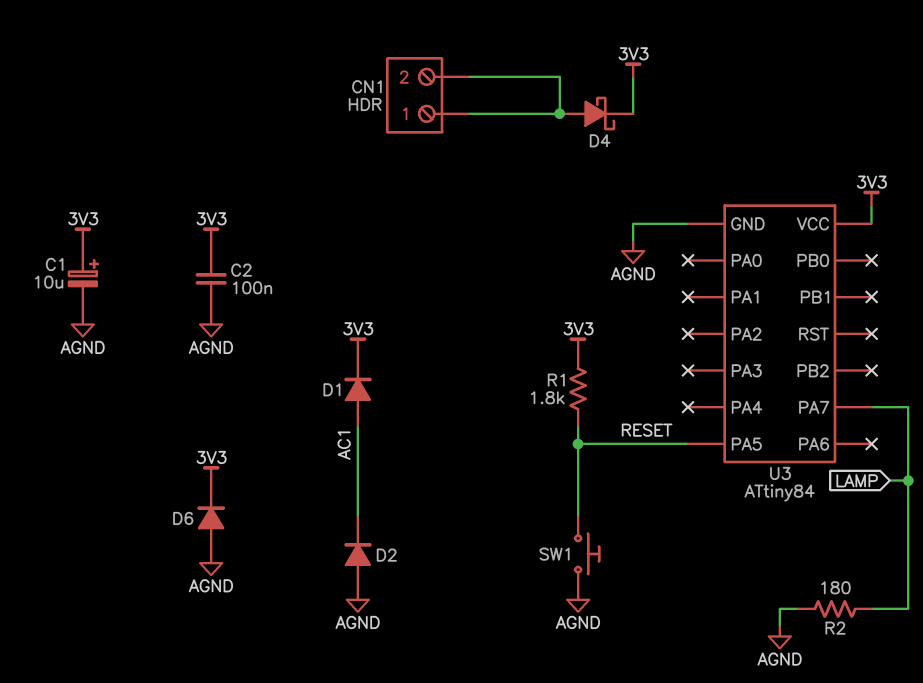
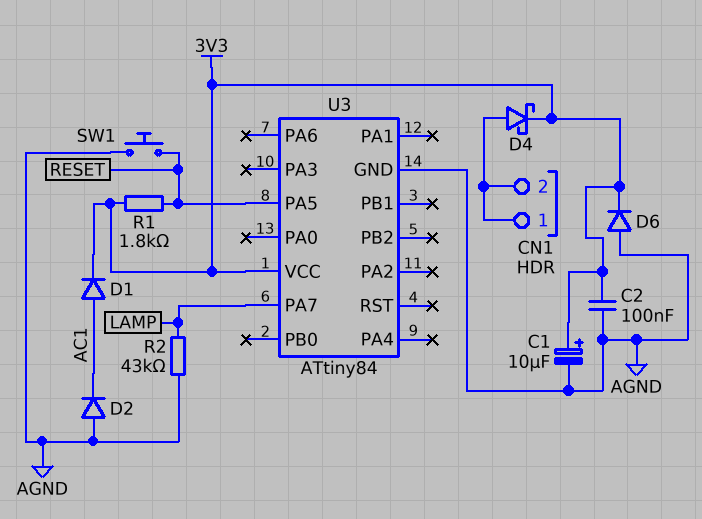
R2: 180 (AGND, LAMP) -> 43k (AGND, LAMP)

